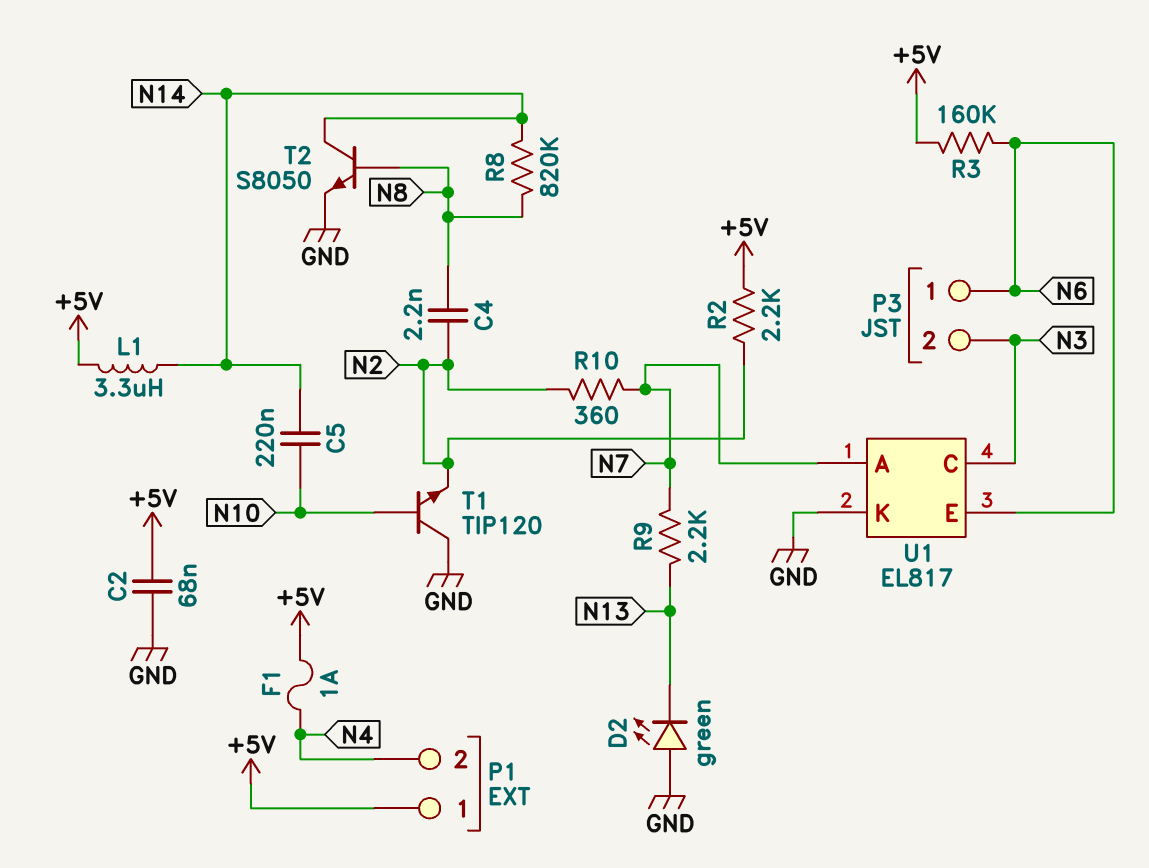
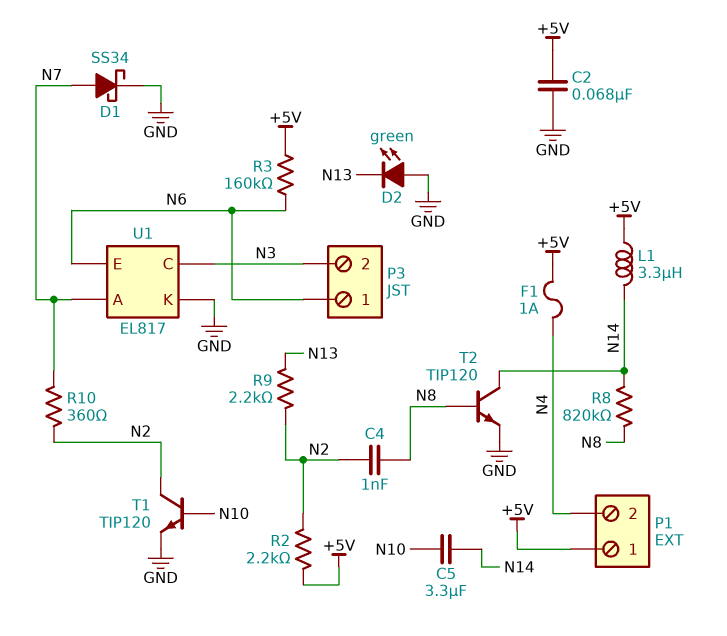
C4: 2.2nF (N2, N8) -> 1nF (N2, N8)
C5: 220nF (N10, N14) -> 3.3uF (N10, N14)
D1: none -> schottky SS34 (A N7, K GND)
R9: 2.2k (N7, N13) -> 2.2k (N2, N13)
T1: NPN TIP120 (B N10, C GND, E N2) -> NPN TIP120 (B N10, C N2, E GND)
T2: NPN S8050 (B N8, C N14, E GND) -> NPN TIP120 (B N8, C N14, E GND)

